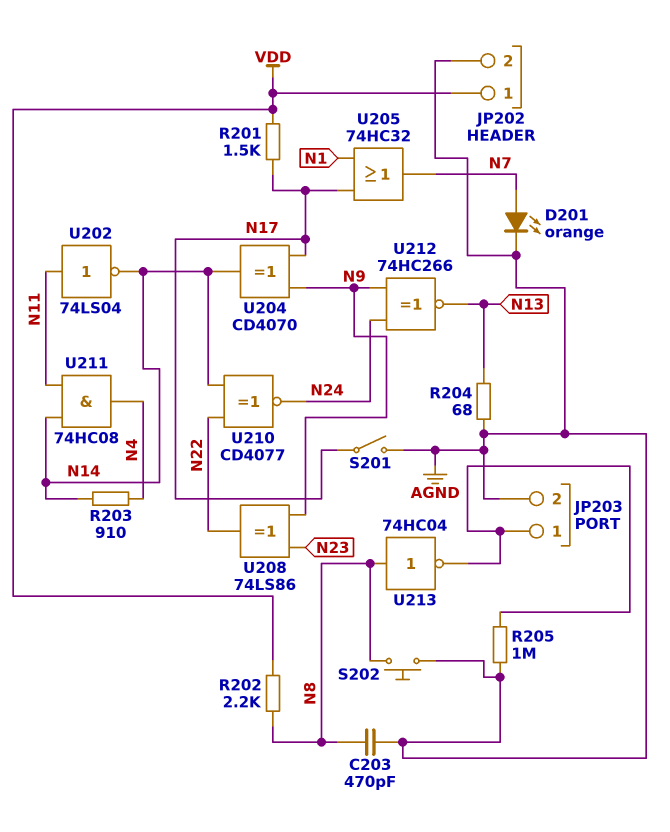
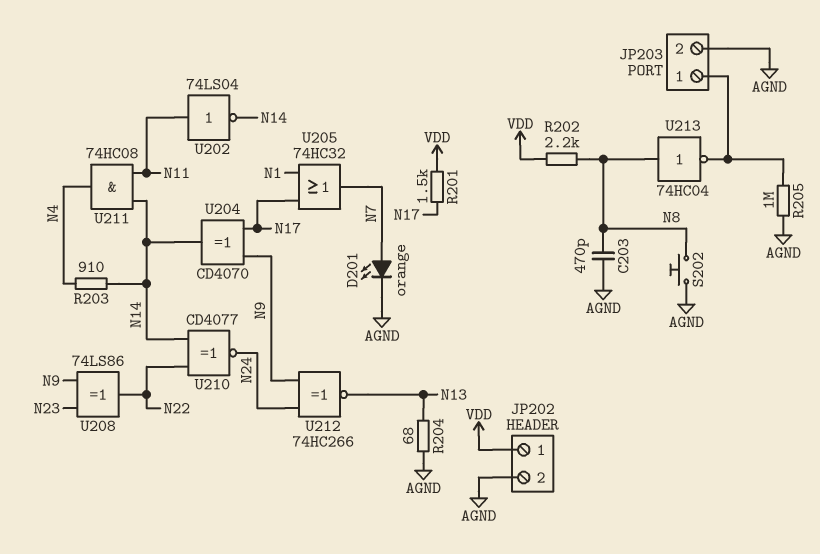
S201: switch (AGND, N17) -> none

